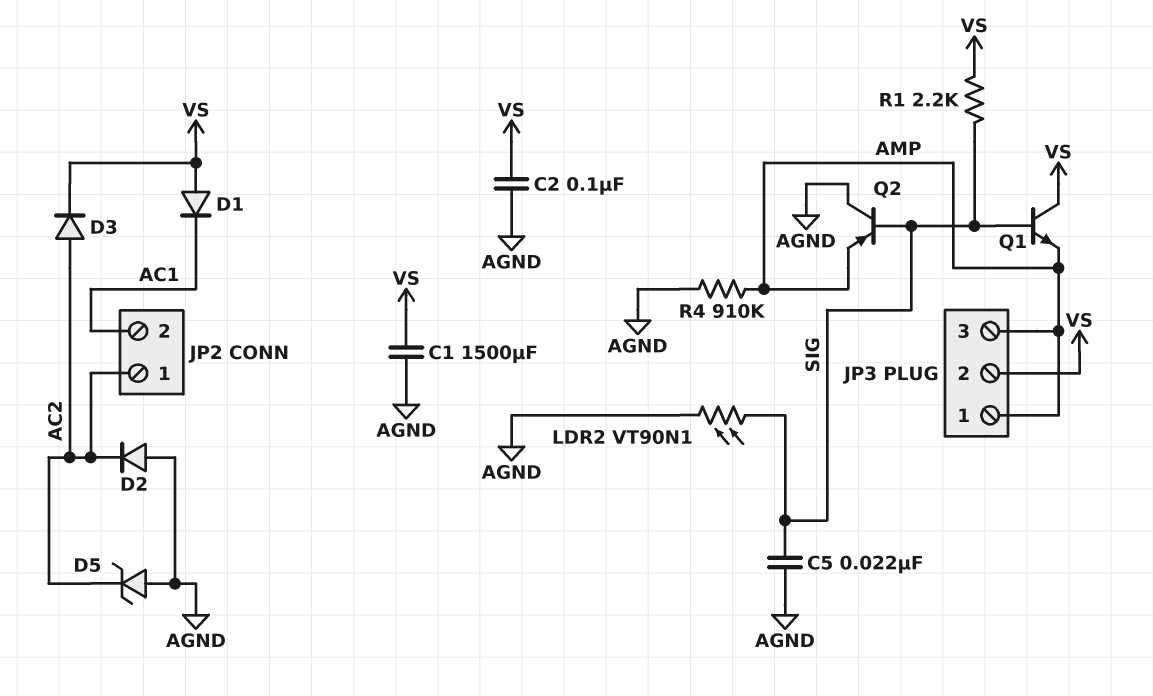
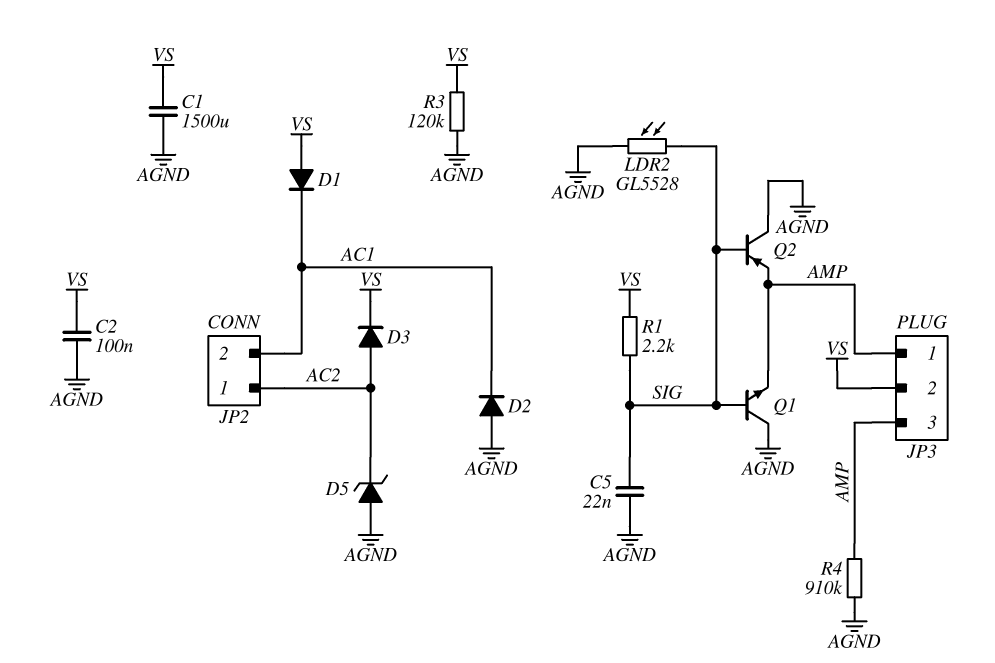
D2: diode (A AGND, K AC2) -> diode (A AGND, K AC1)
LDR2: VT90N1 (AGND, SIG) -> GL5528 (AGND, SIG)
Q1: NPN (B SIG, C VS, E AMP) -> NPN (B SIG, C AGND, E AMP)
R3: none -> 120k (AGND, VS)

